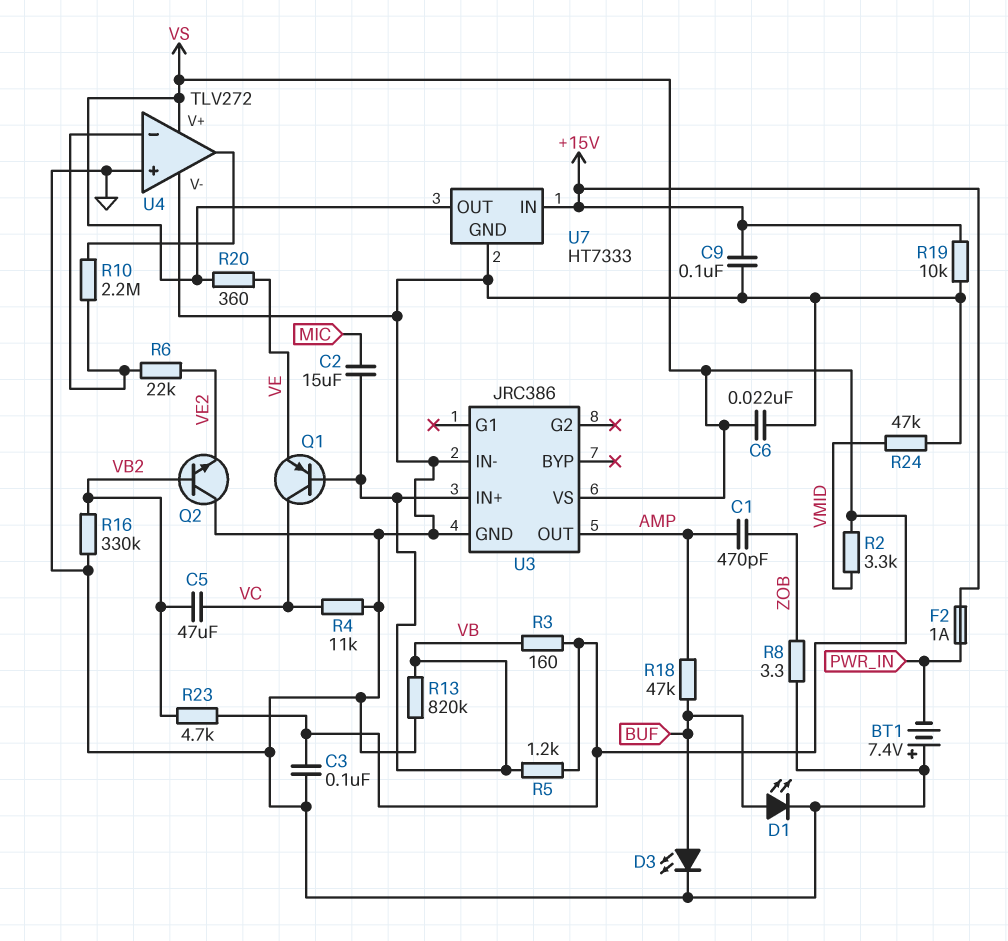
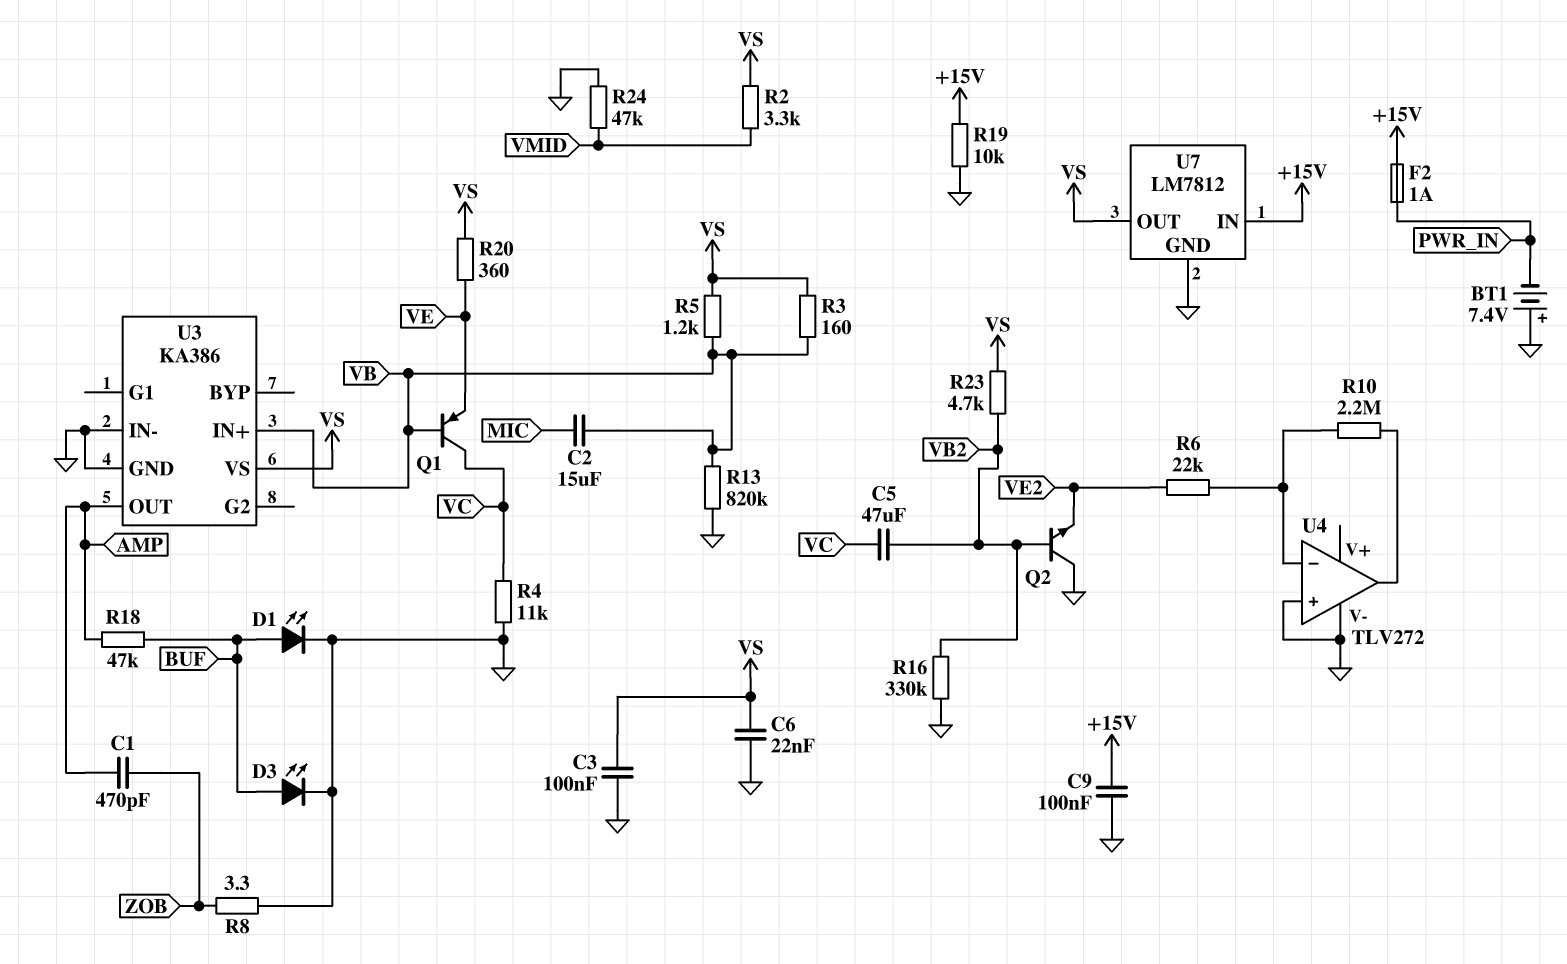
U3: JRC386 -> KA386
U4 pin V+: VS -> none
U7: HT7333 -> LM7812

